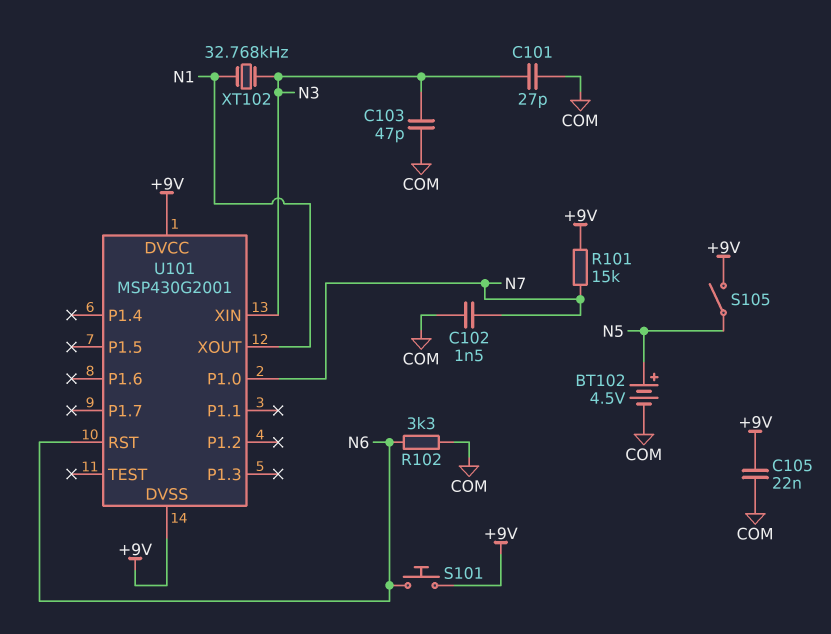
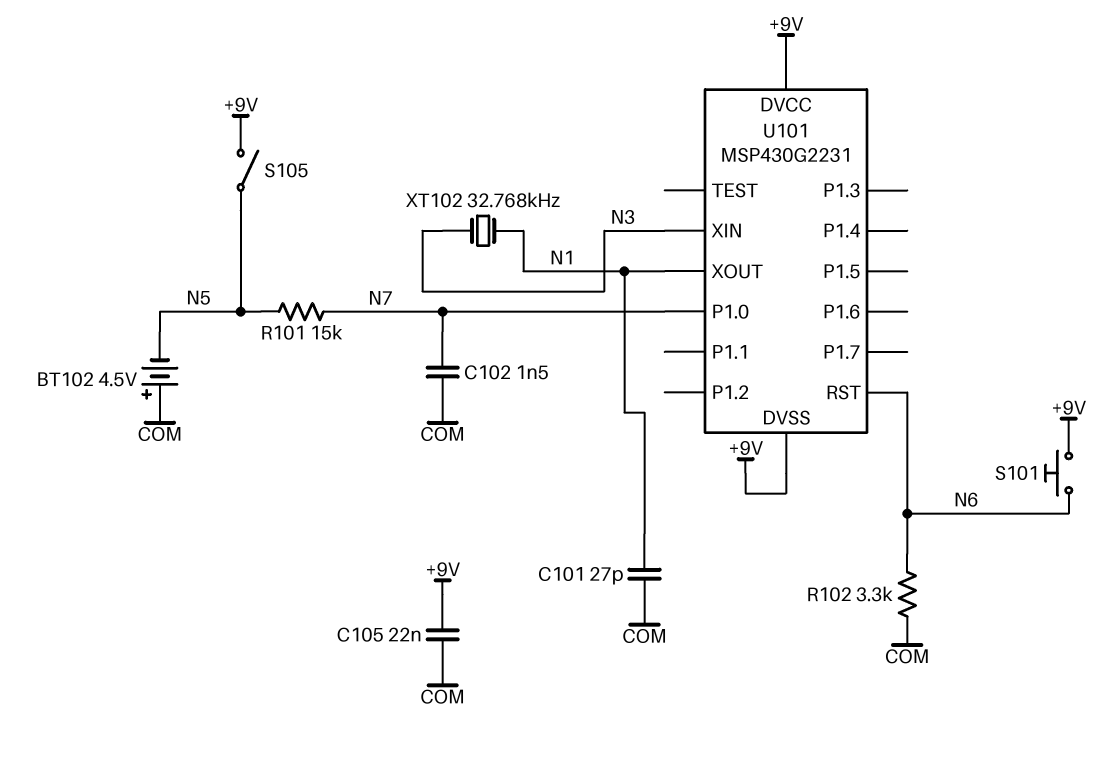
BT102: 4.5V (plus N5, minus COM) -> 4.5V (plus COM, minus N5)
C101: 27pF (COM, N3) -> 27pF (COM, N1)
C103: 47pF (COM, N3) -> none
R101: 15k (+9V, N7) -> 15k (N5, N7)
U101: MSP430G2001 -> MSP430G2231

